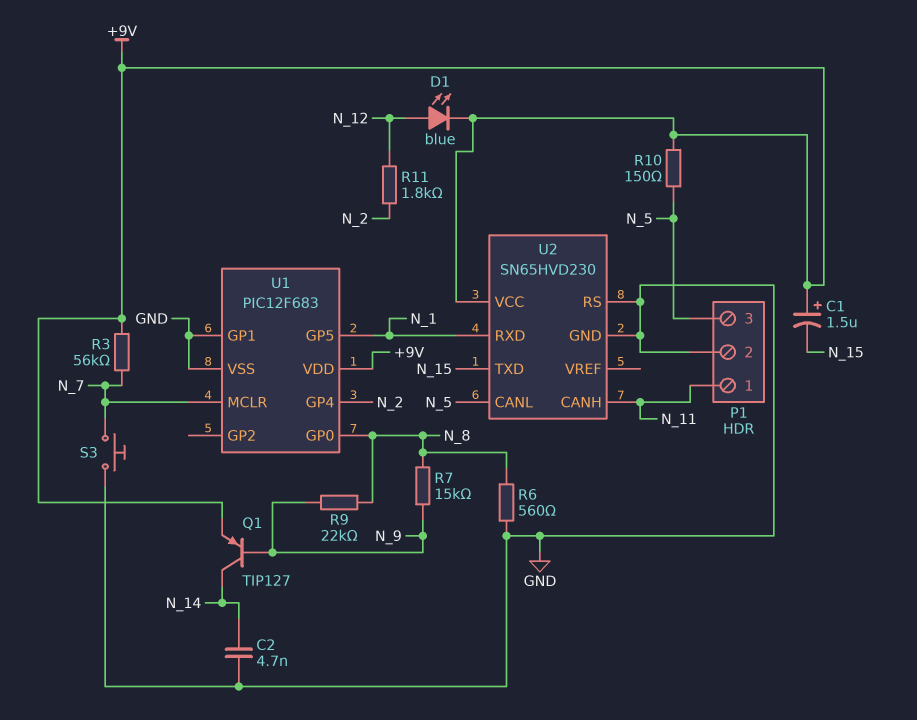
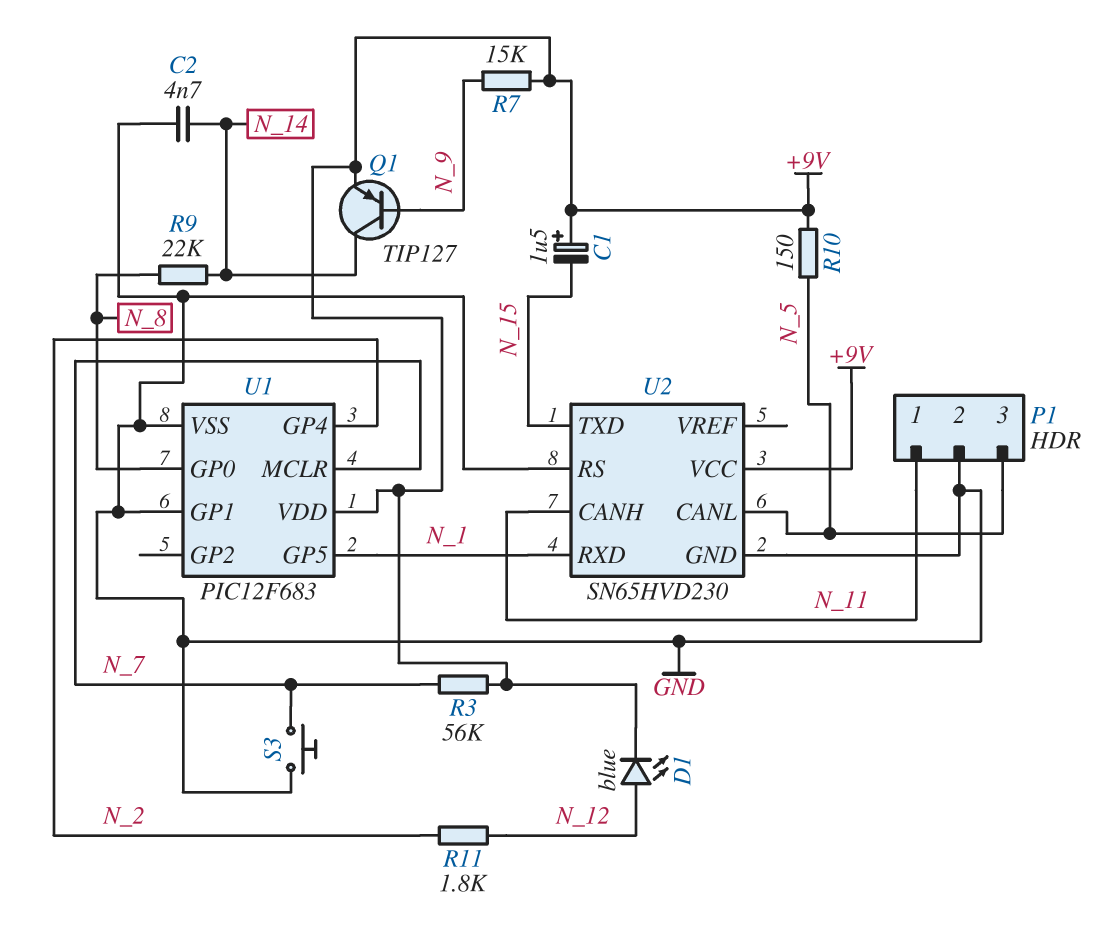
R6: 560 (GND, N_8) -> none
R7: 15k (N_8, N_9) -> 15k (+9V, N_9)
R9: 22k (N_8, N_9) -> 22k (N_8, N_14)

